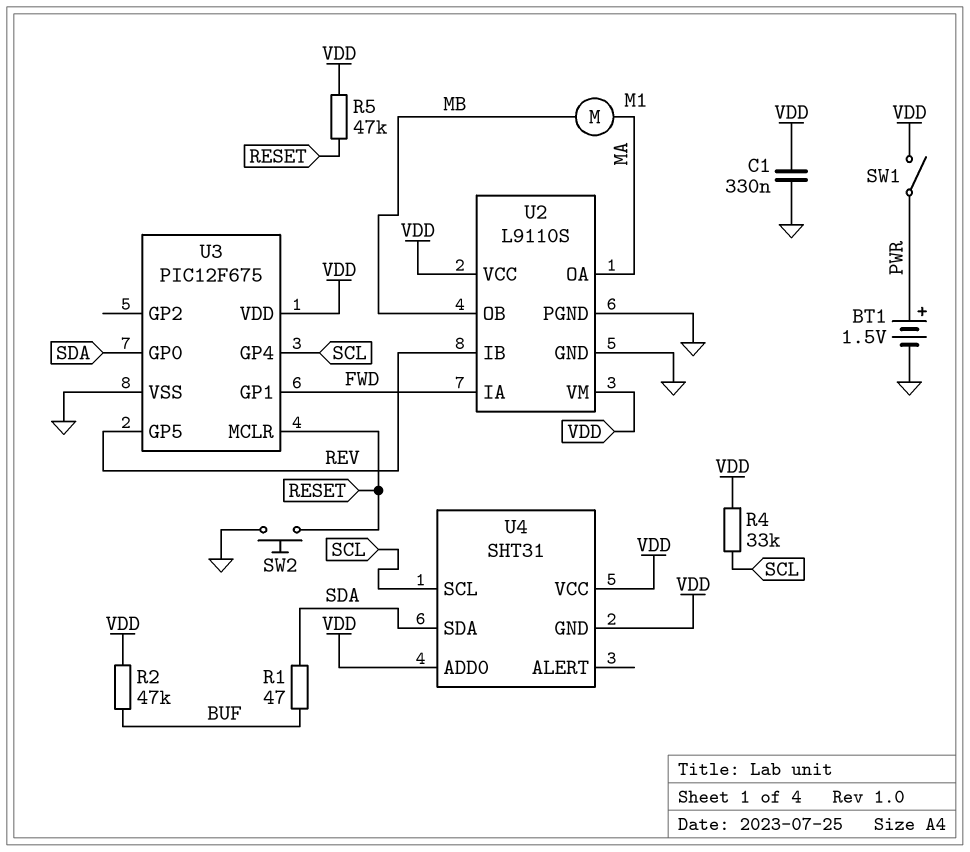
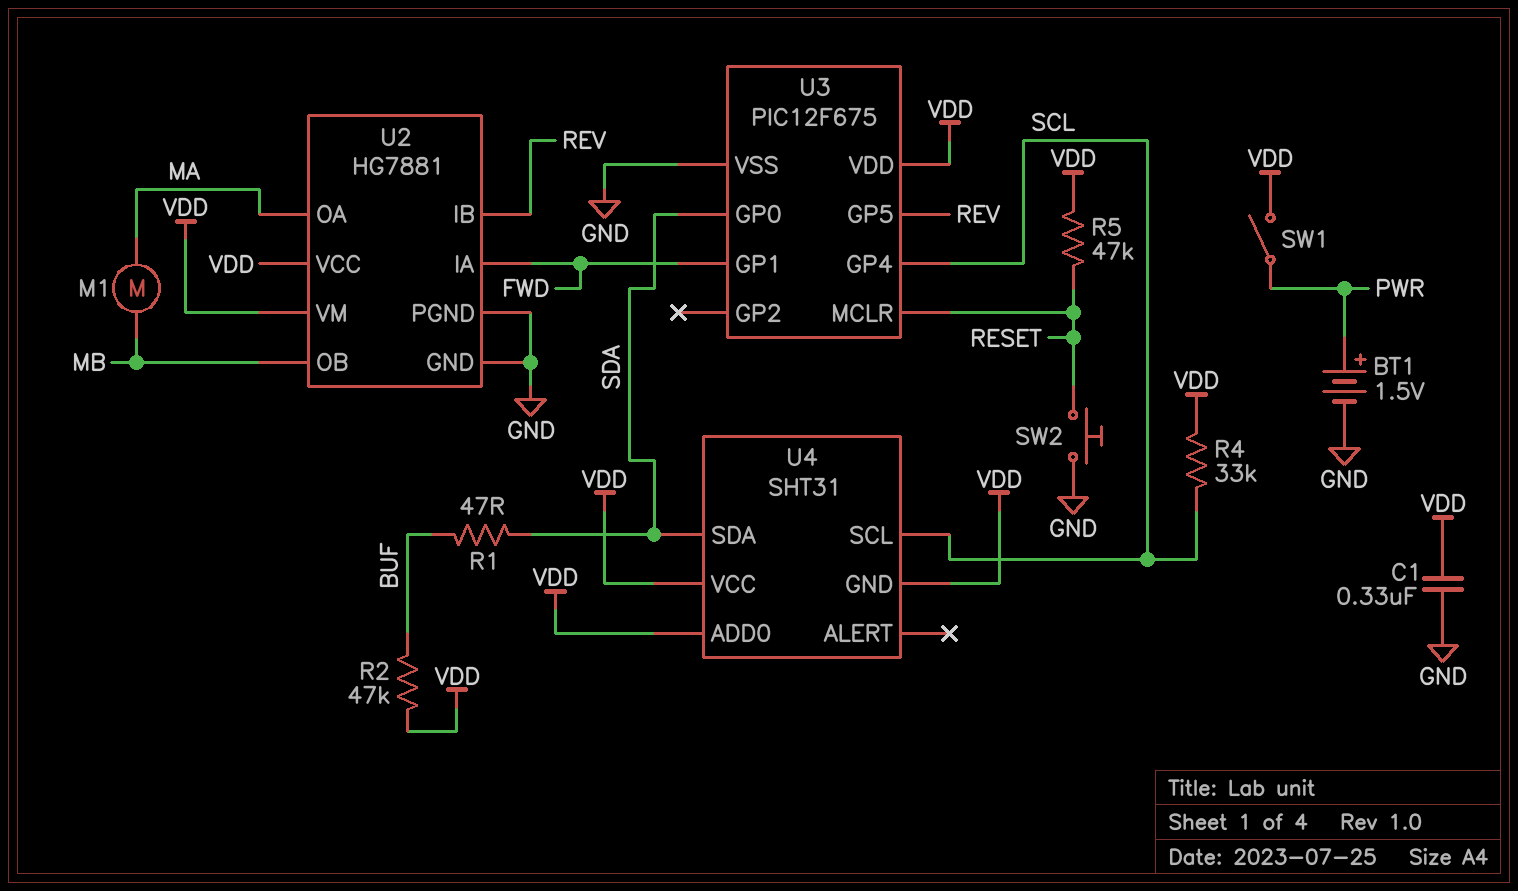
U2: L9110S -> HG7881

